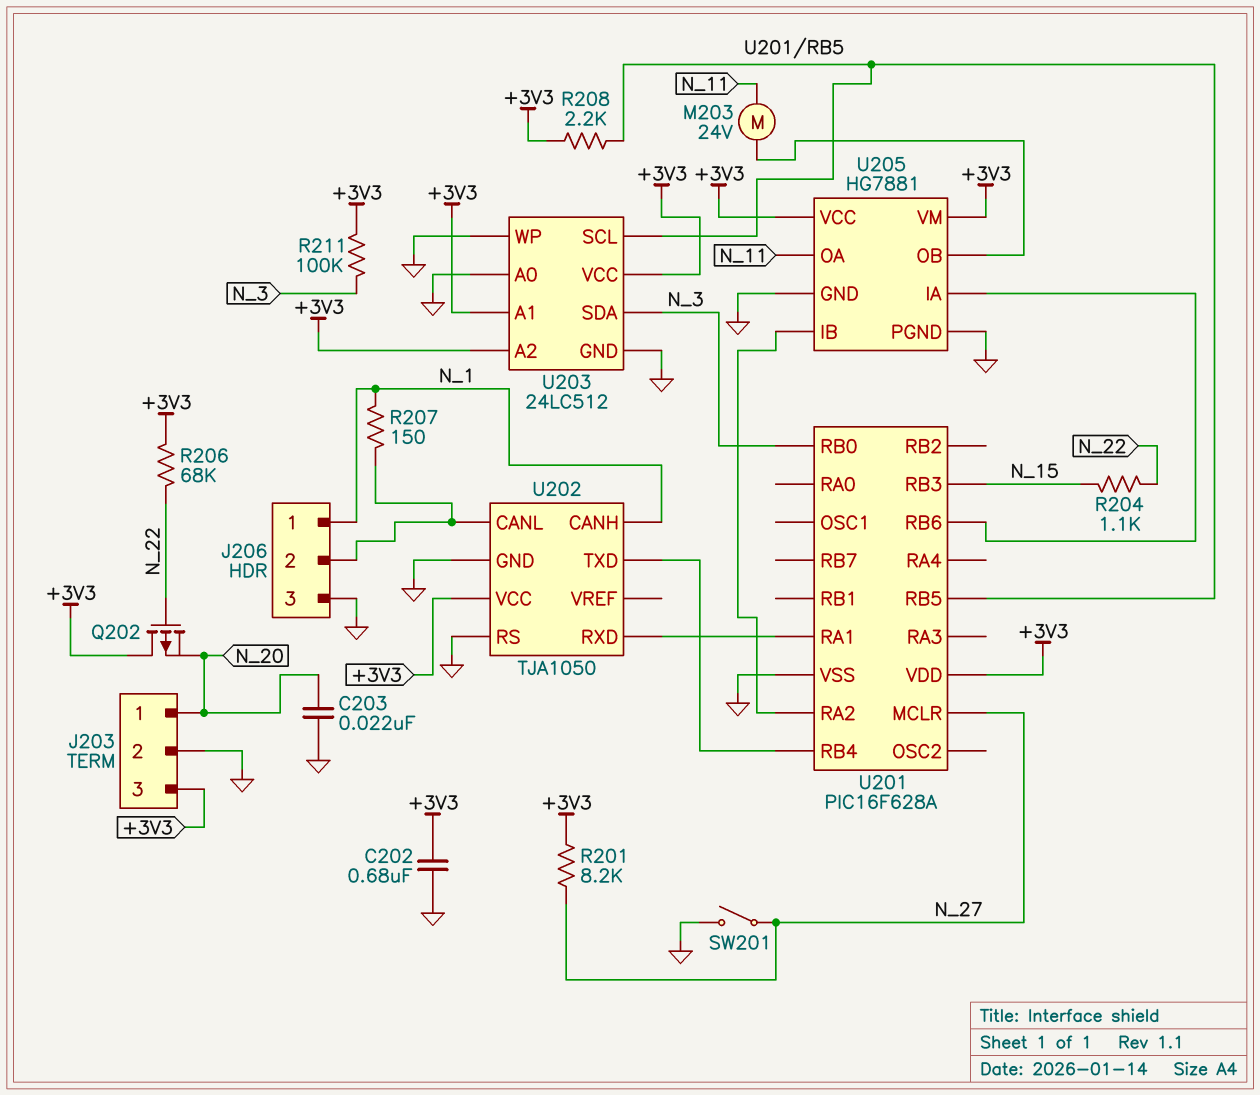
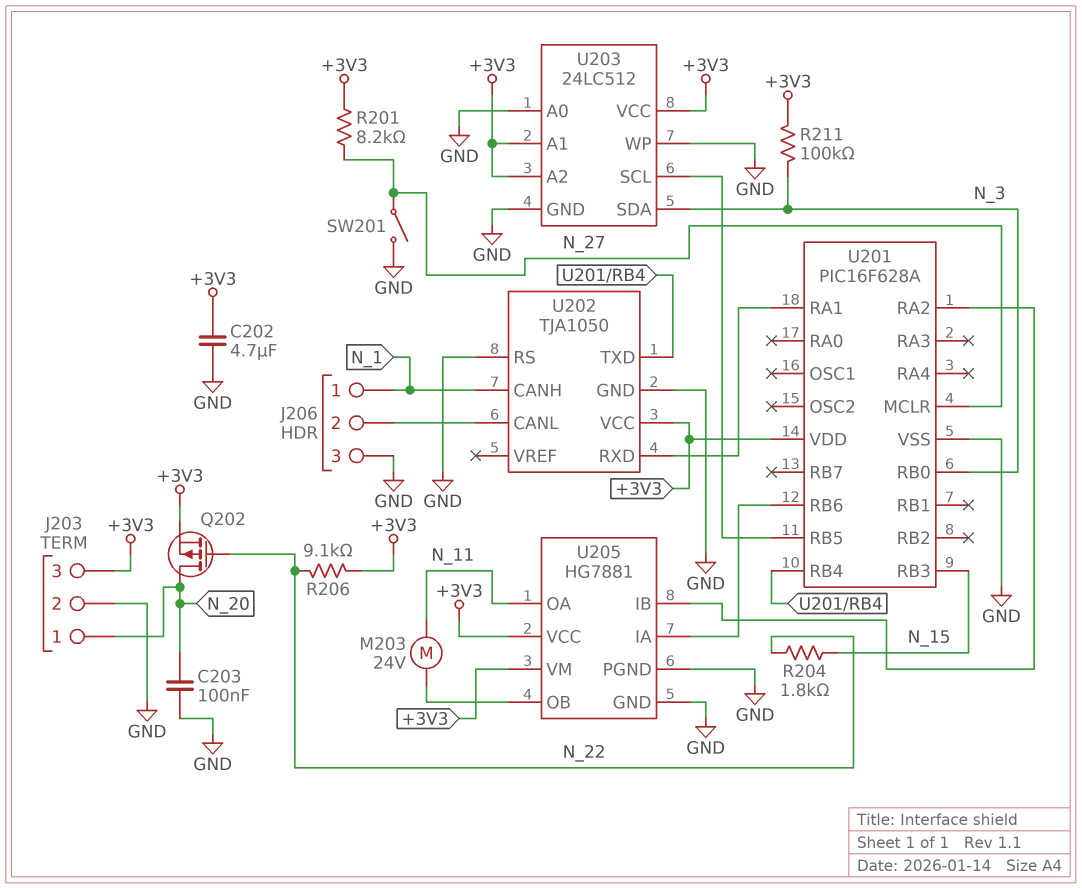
C202: 680nF (+3V3, GND) -> 4.7uF (+3V3, GND)
C203: 22nF (GND, N_20) -> 100nF (GND, N_20)
Q202: PMOS (G N_22, D +3V3, S N_20) -> PMOS (G N_22, D N_20, S +3V3)
R204: 1.1k (N_15, N_22) -> 1.8k (N_15, N_22)
R206: 68k (+3V3, N_22) -> 9.1k (+3V3, N_22)
R207: 150 (J206/2, N_1) -> none
R208: 2.2k (+3V3, U201/RB5) -> none

